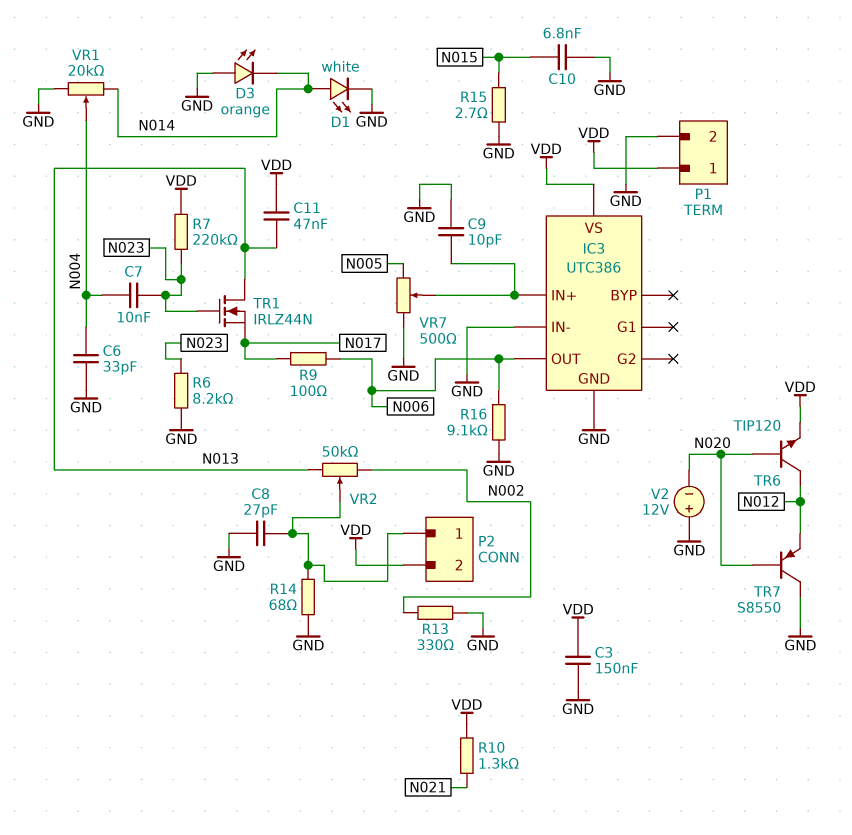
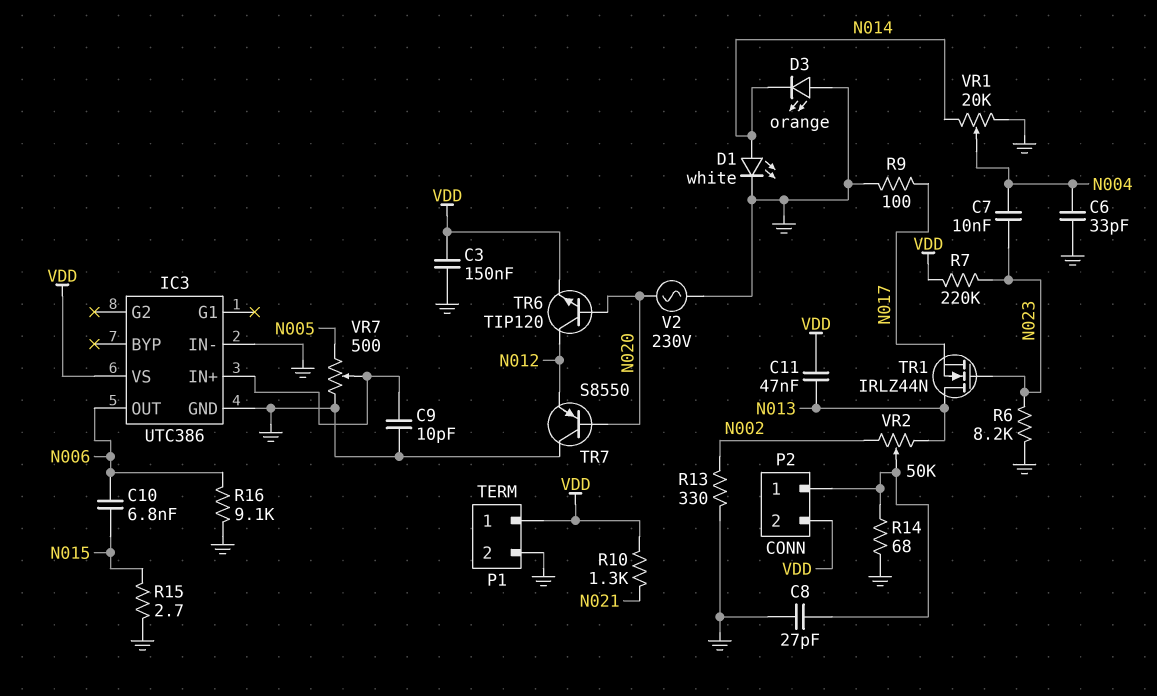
C10: 6.8nF (GND, N015) -> 6.8nF (N006, N015)
R9: 100 (N006, N017) -> 100 (GND, N017)
V2: 12V (plus GND, minus N020) -> AC 230V (GND, N020)

